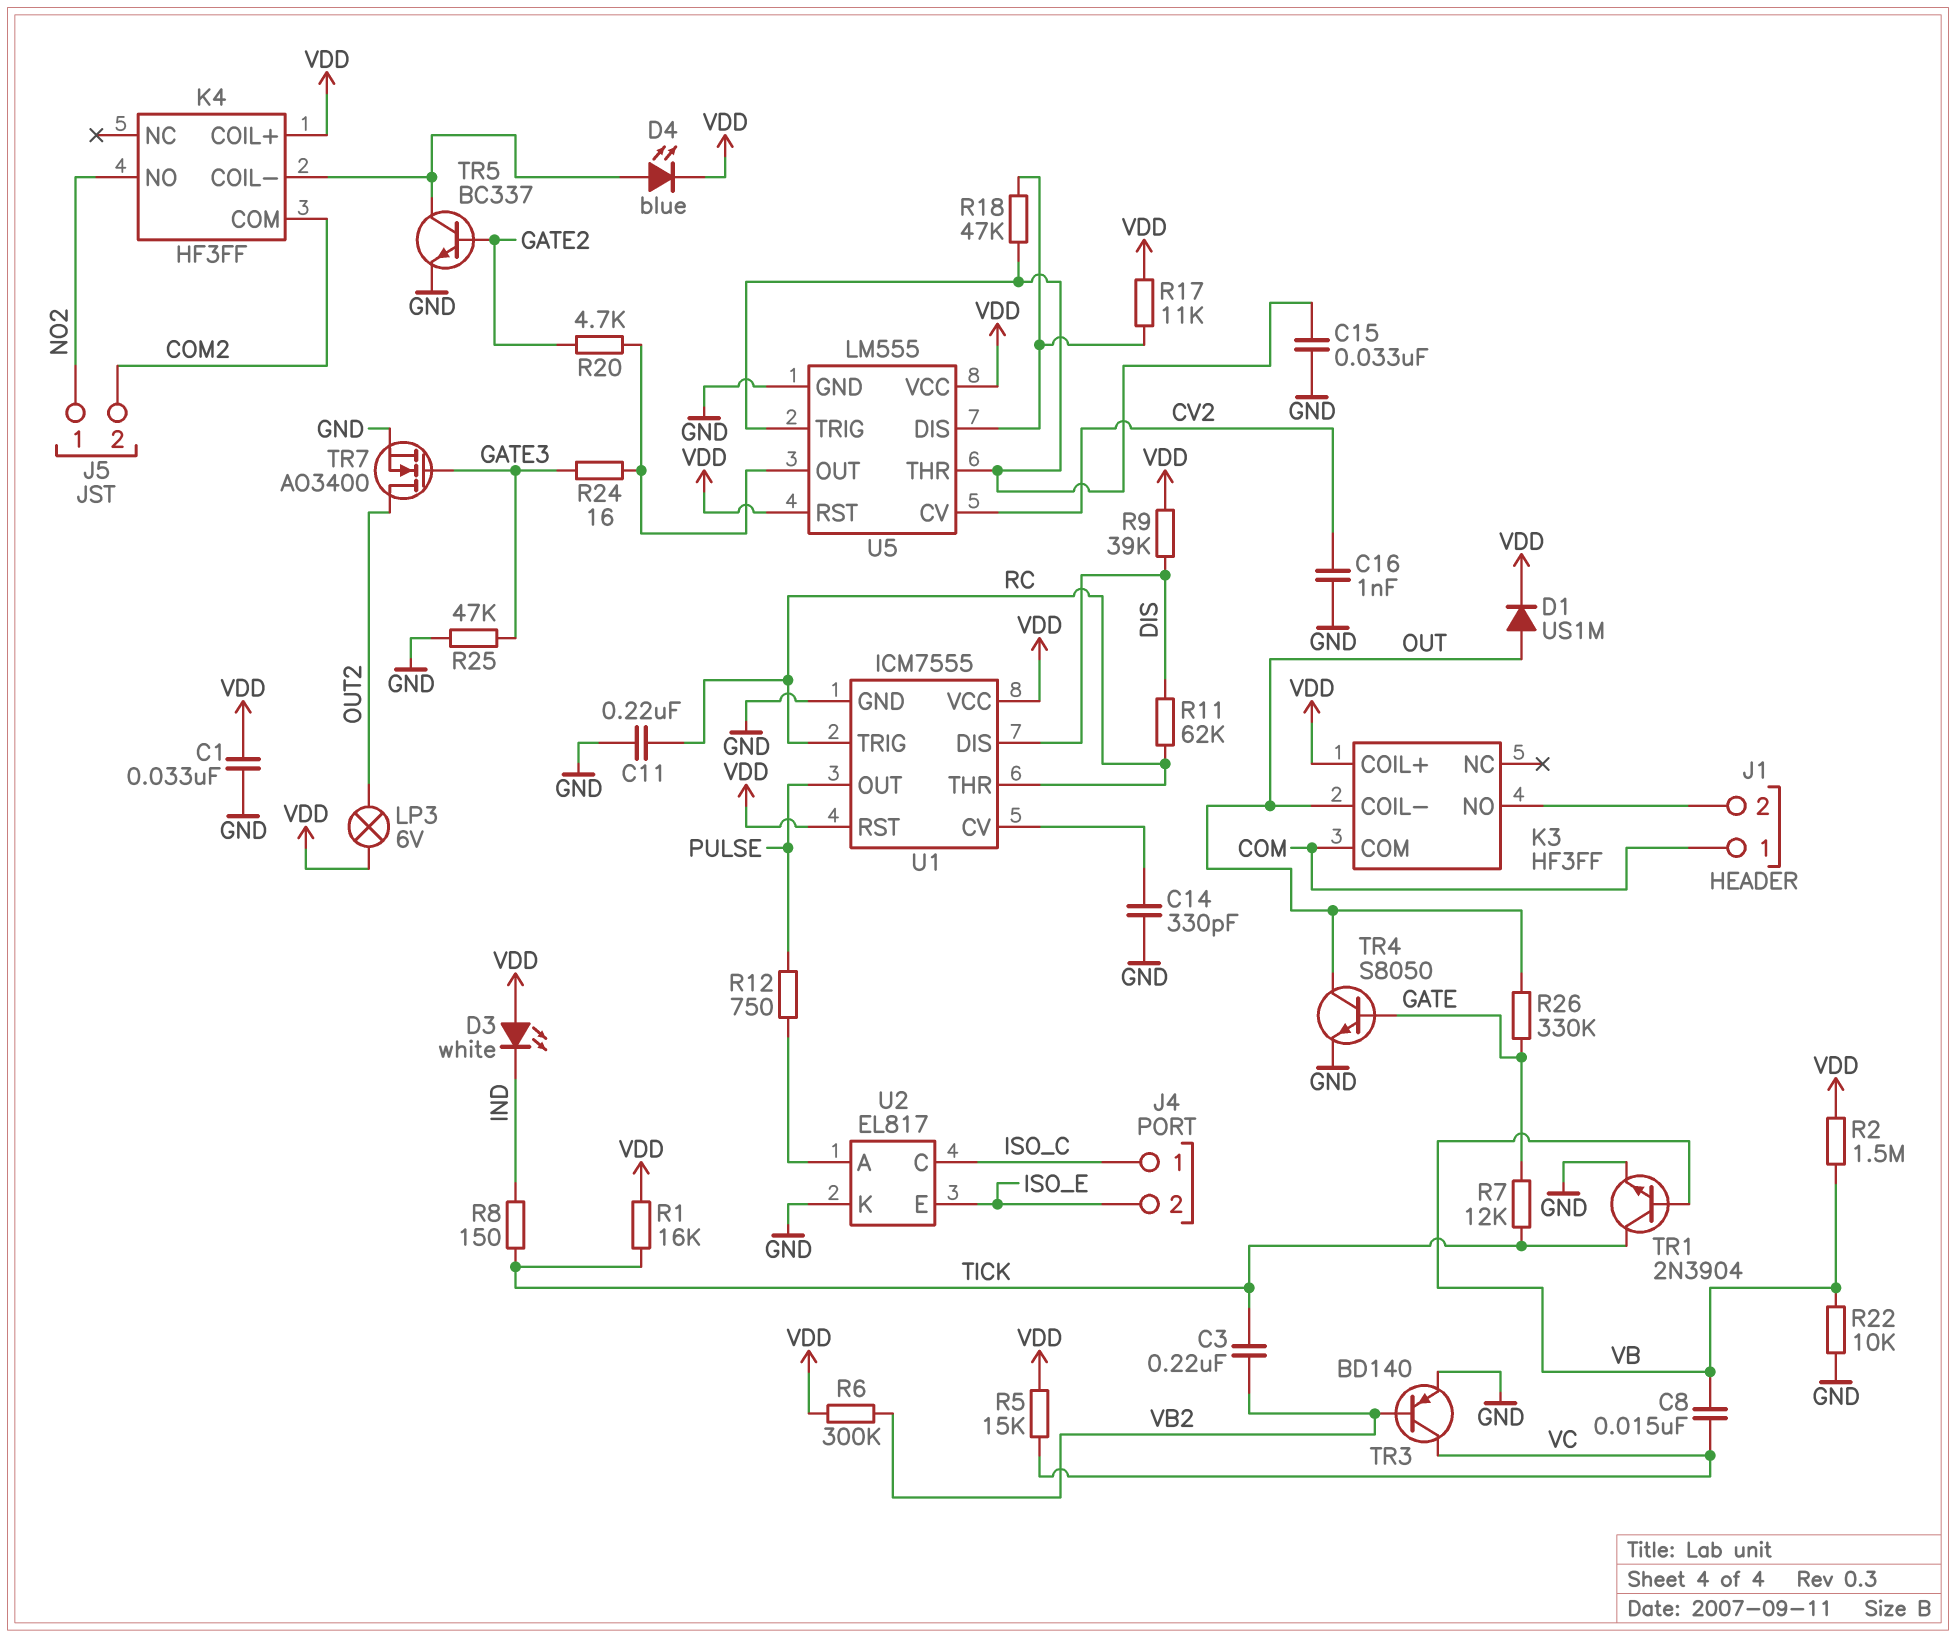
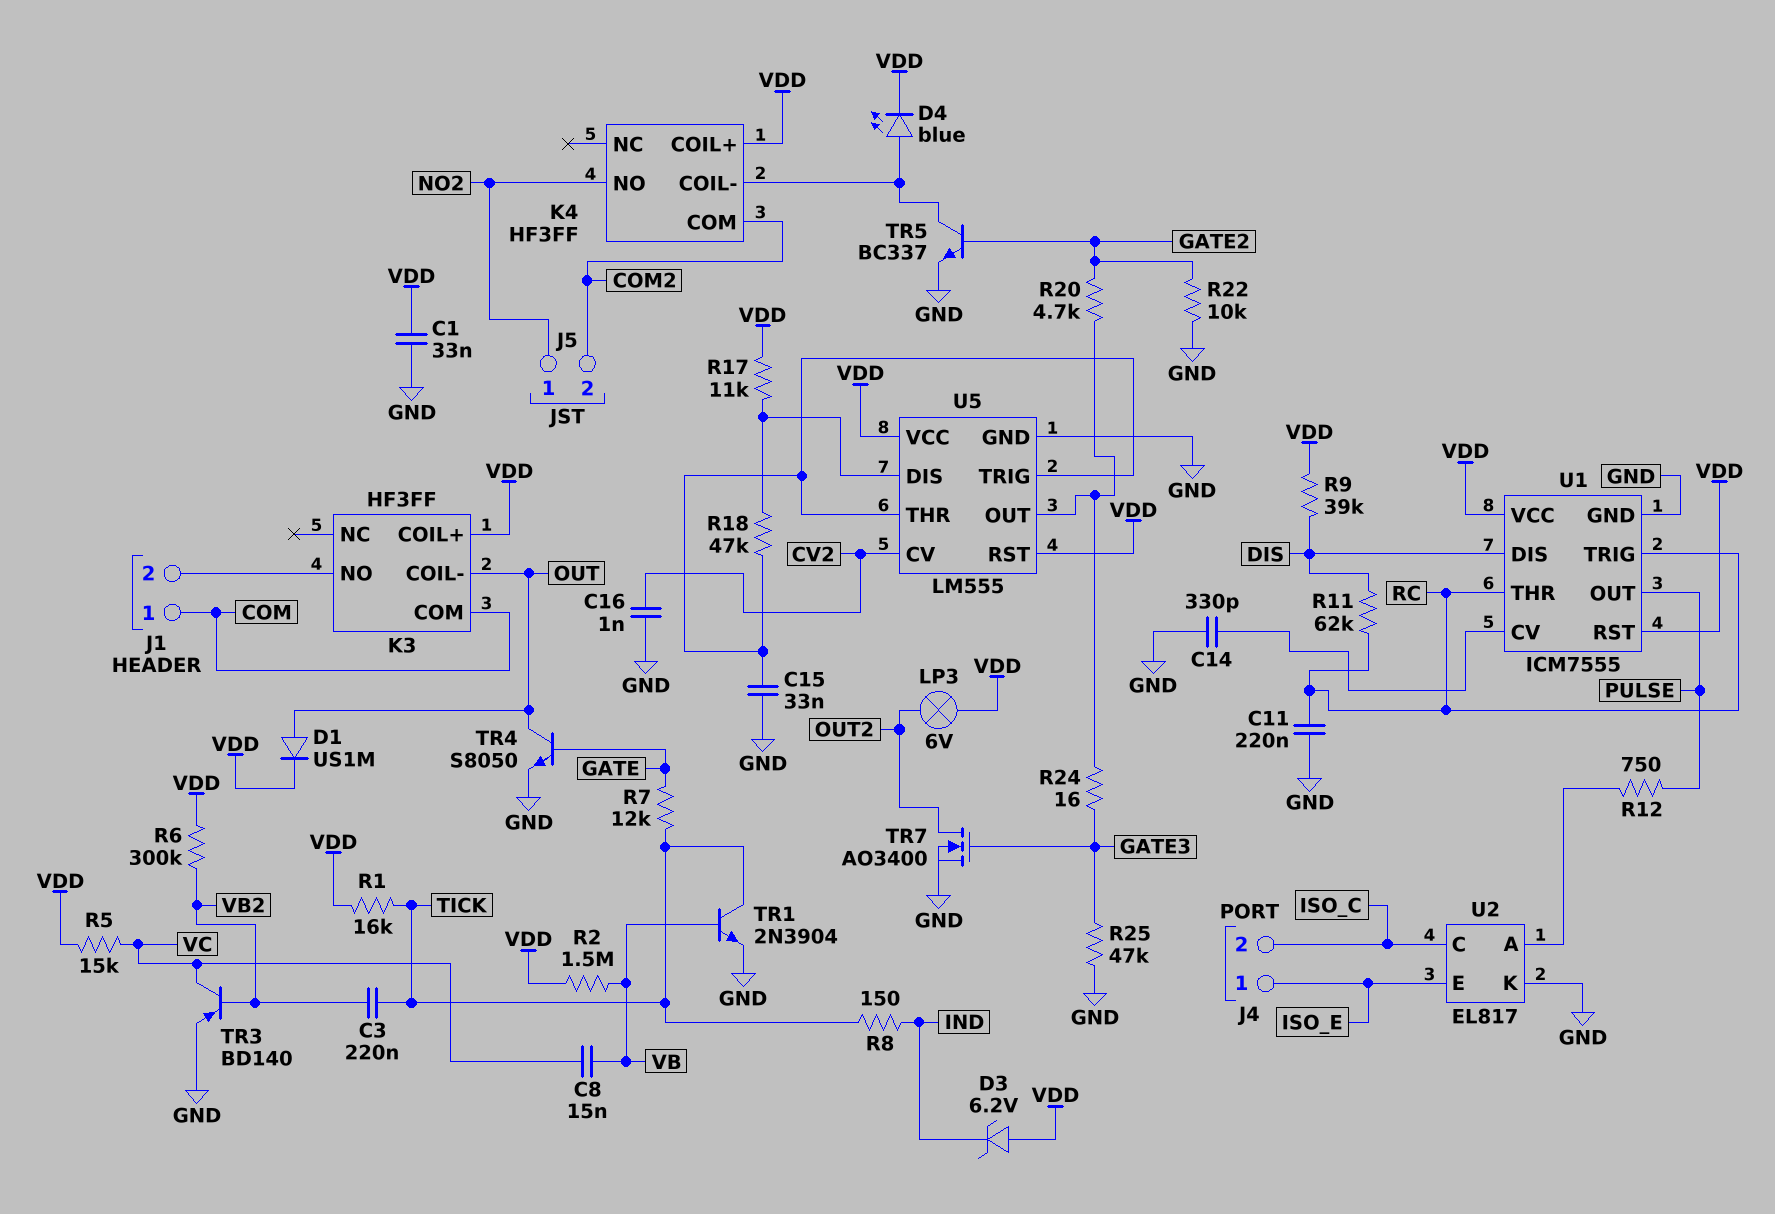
D3: LED white (A VDD, K IND) -> zener 6.2V (A VDD, K IND)
J4 pin 1: ISO_C -> ISO_E
J4 pin 2: ISO_E -> ISO_C
R22: 10k (GND, VB) -> 10k (GATE2, GND)
R26: 330k (GATE, OUT) -> none

